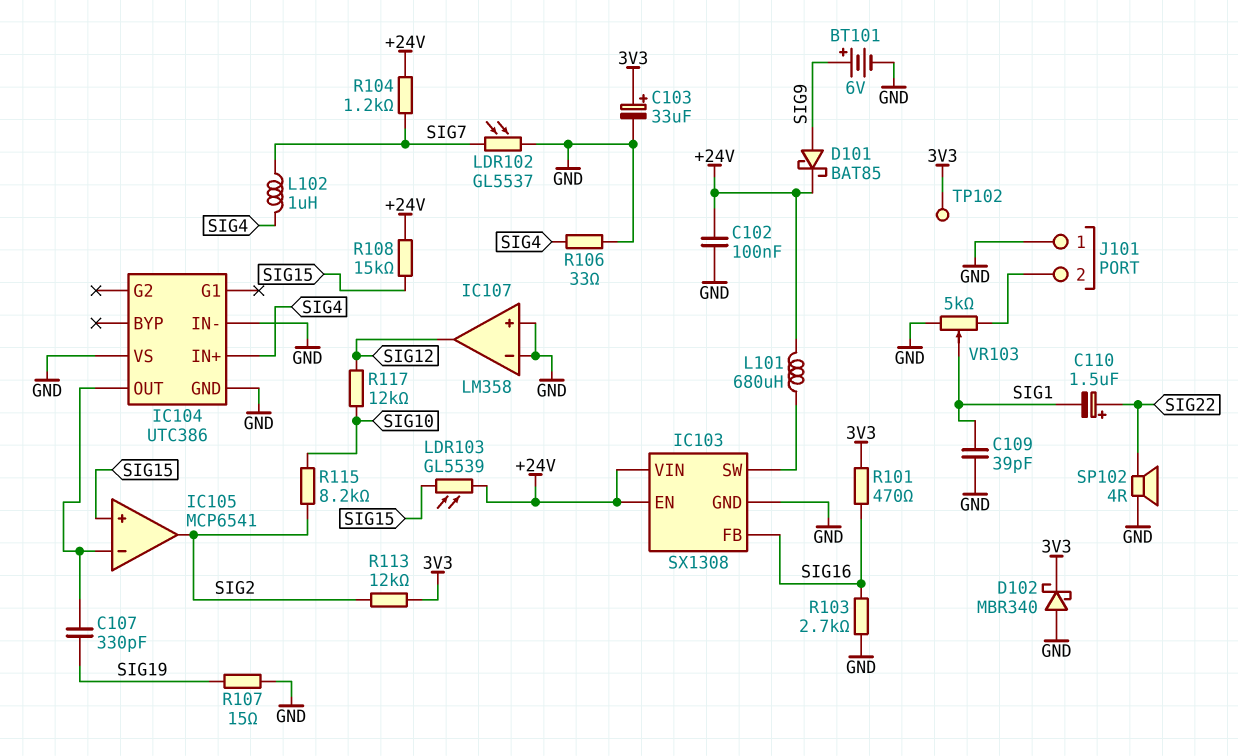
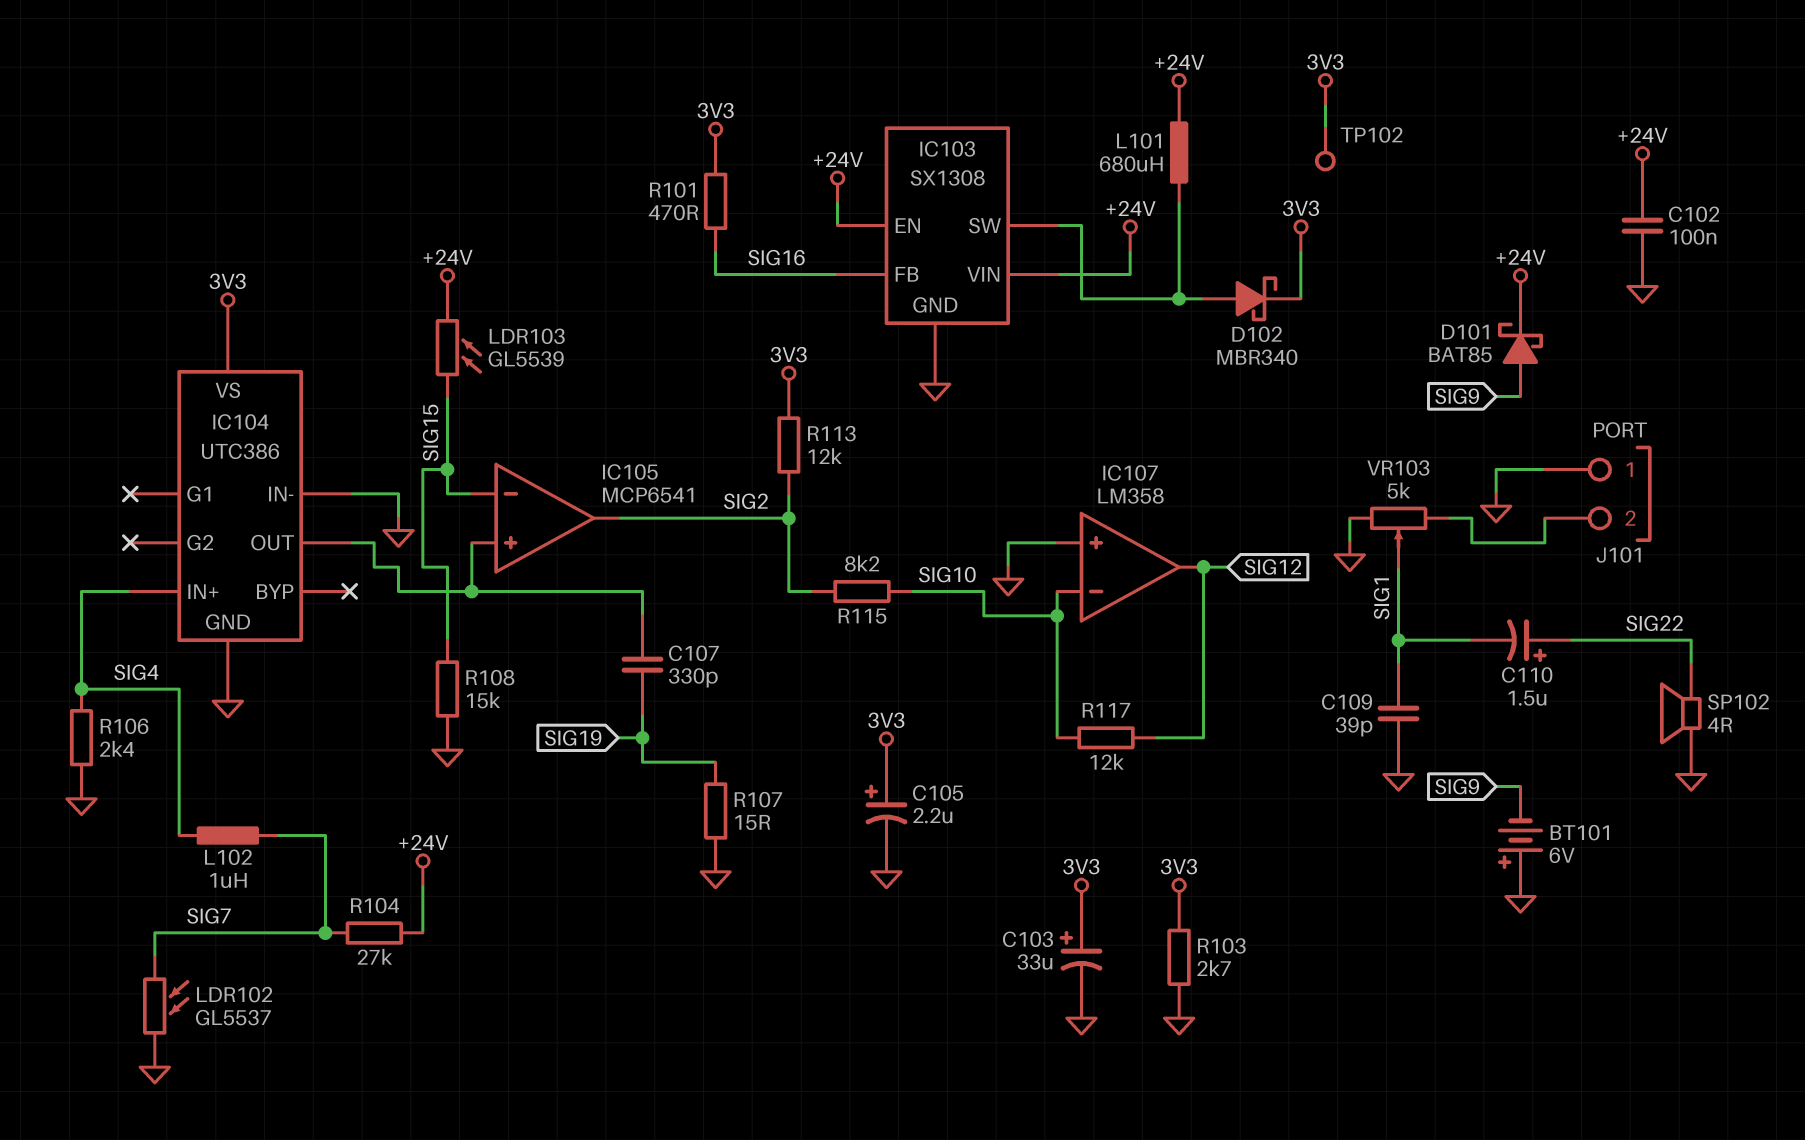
BT101: 6V (plus SIG9, minus GND) -> 6V (plus GND, minus SIG9)
C105: none -> 2.2uF (plus 3V3, minus GND)
D102: schottky MBR340 (A GND, K 3V3) -> schottky MBR340 (A IC103/SW, K 3V3)
IC104 pin VS: GND -> 3V3
IC105 pin in+: SIG15 -> IC104/OUT
IC105 pin in-: IC104/OUT -> SIG15
IC107 pin in-: GND -> SIG10
R103: 2.7k (GND, SIG16) -> 2.7k (3V3, GND)
R104: 1.2k (+24V, SIG7) -> 27k (+24V, SIG7)
R106: 33 (GND, SIG4) -> 2.4k (GND, SIG4)
R108: 15k (+24V, SIG15) -> 15k (GND, SIG15)

